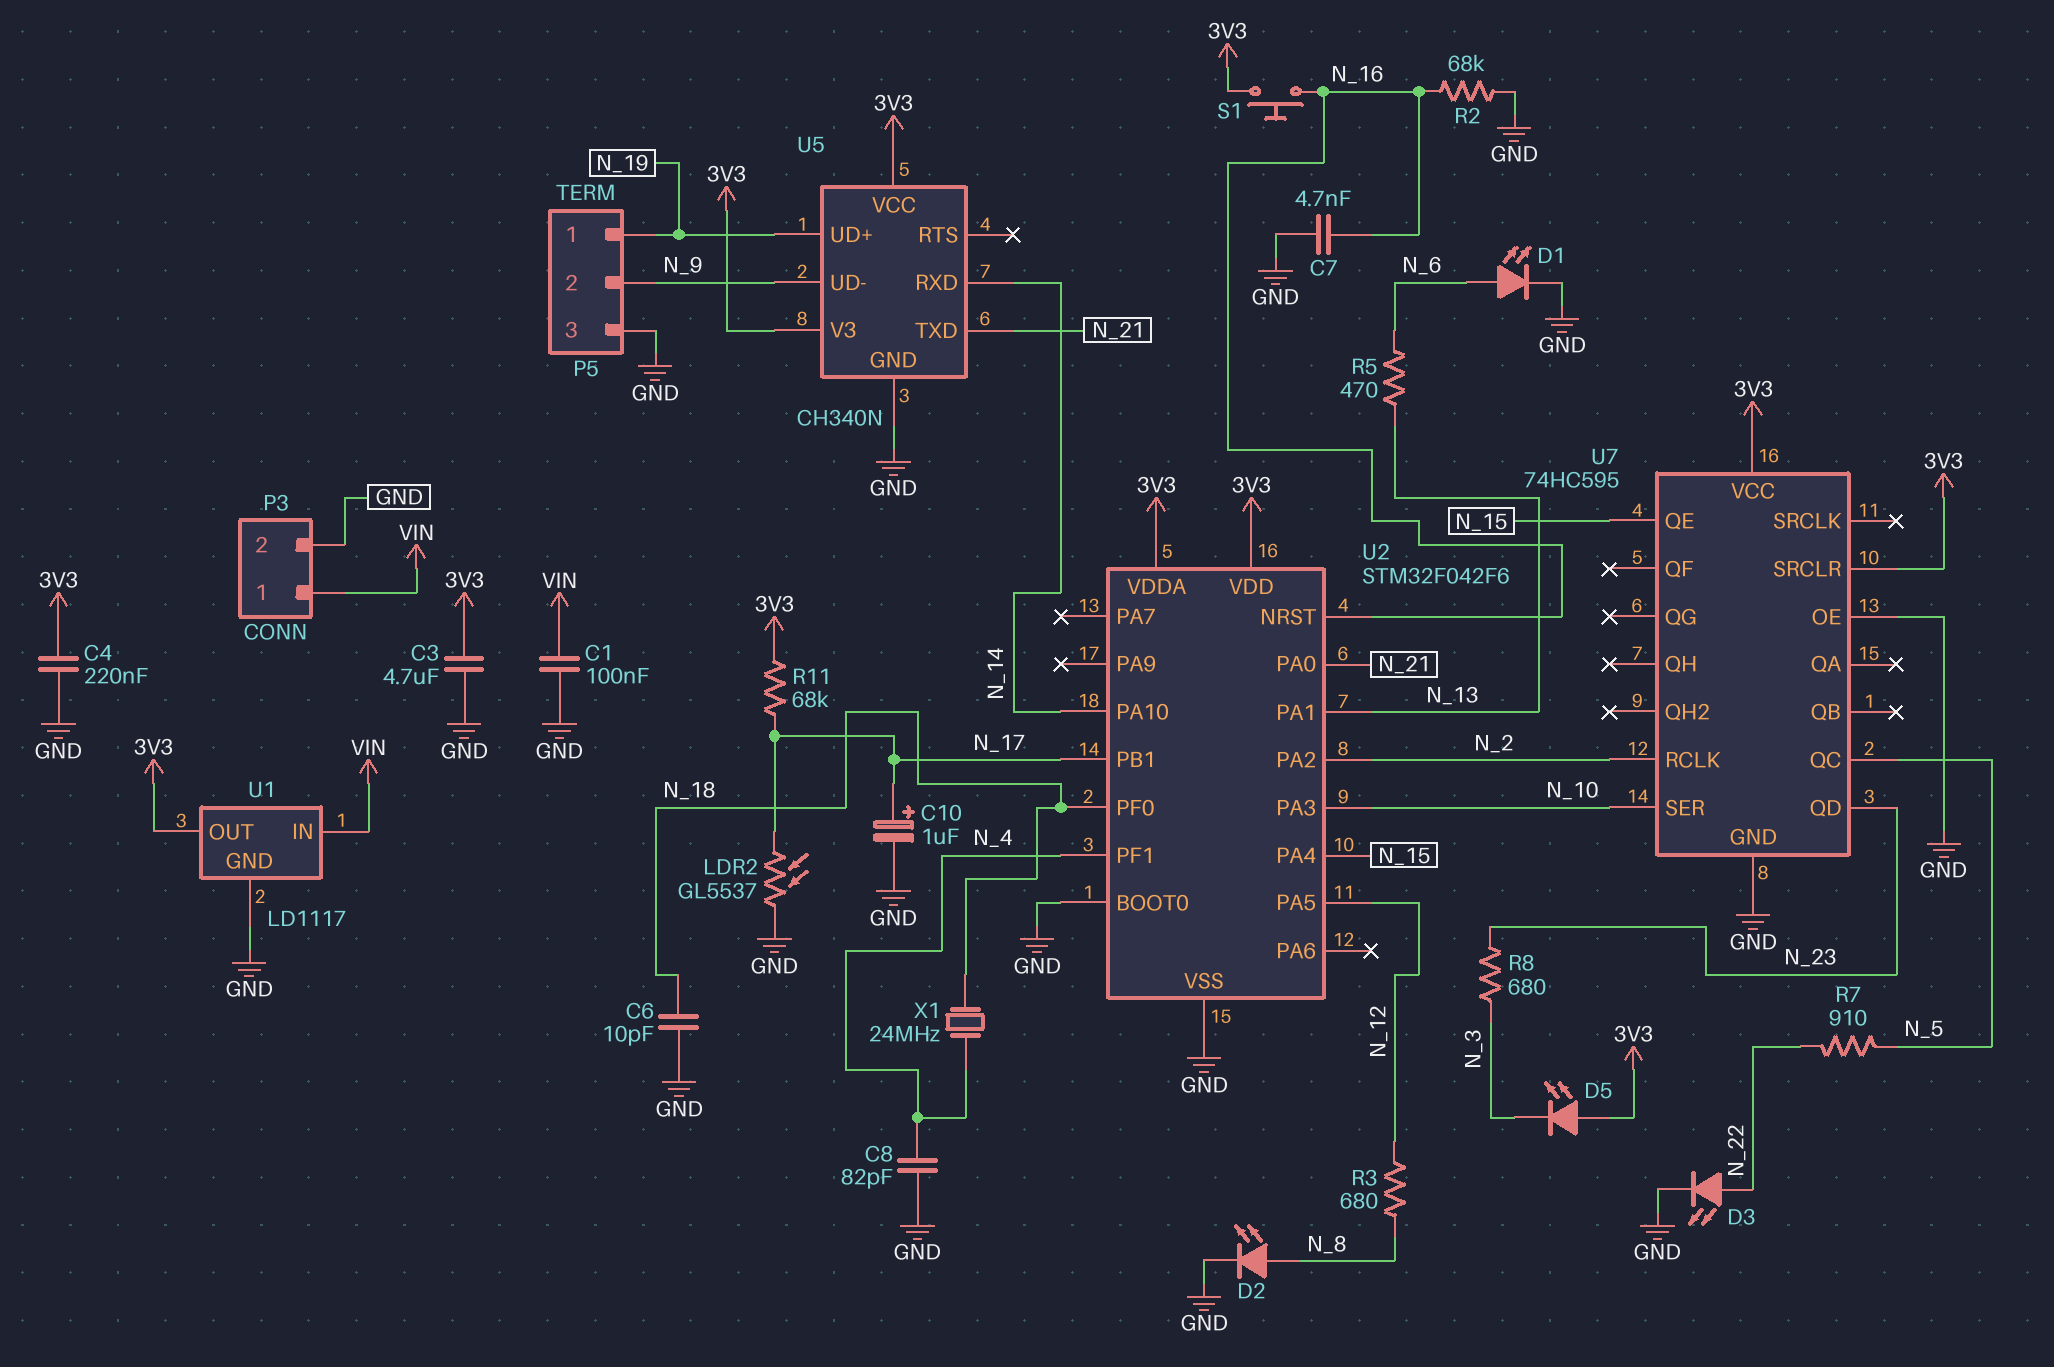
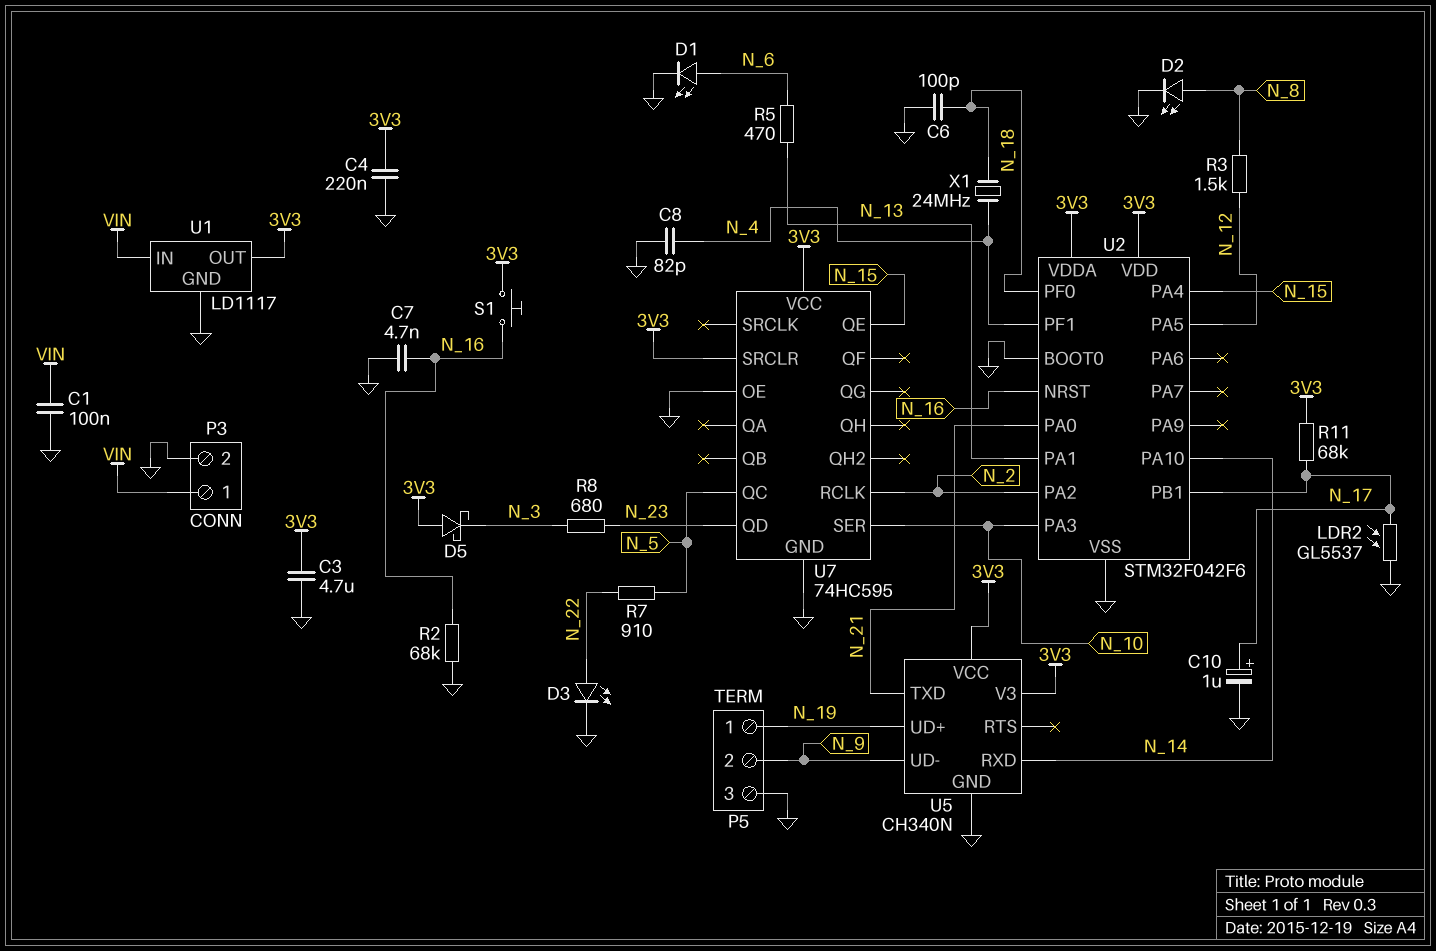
C6: 10pF (GND, N_18) -> 100pF (GND, N_18)
D5: LED (A 3V3, K N_3) -> schottky (A 3V3, K N_3)
R3: 680 (N_8, N_12) -> 1.5k (N_8, N_12)

